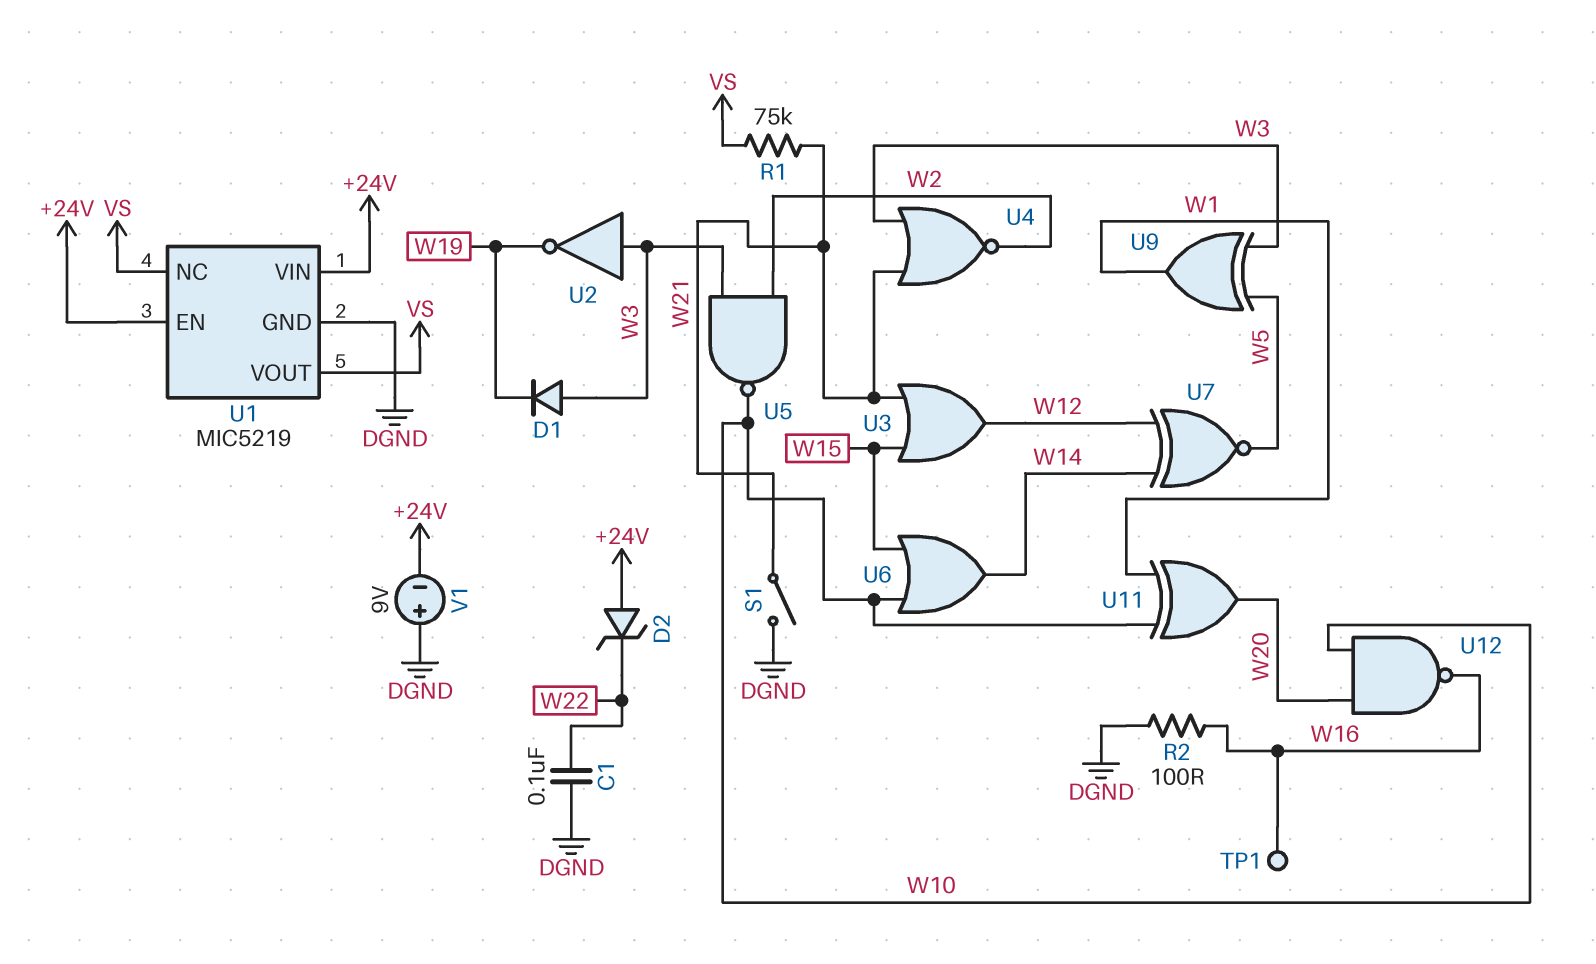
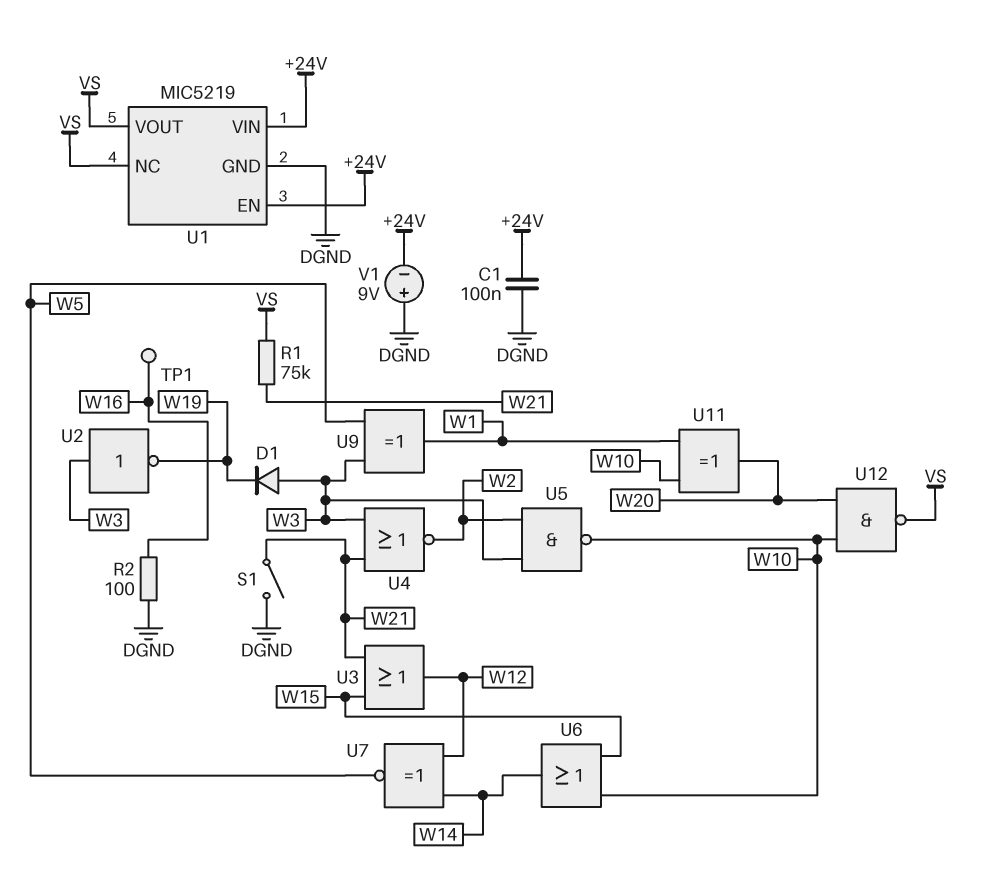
C1: 100nF (DGND, W22) -> 100nF (+24V, DGND)
D2: zener (A +24V, K W22) -> none
U12: NAND (in W10, in W20, out W16) -> NAND (in W10, in W20, out VS)

